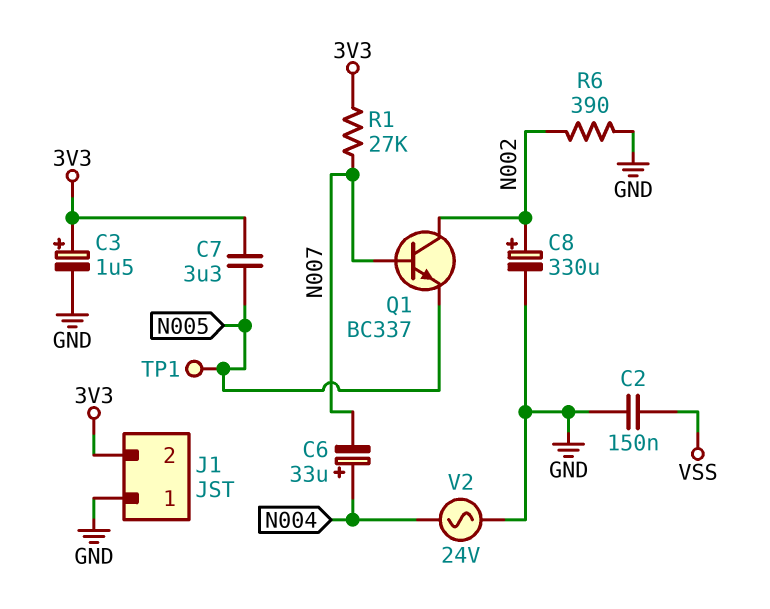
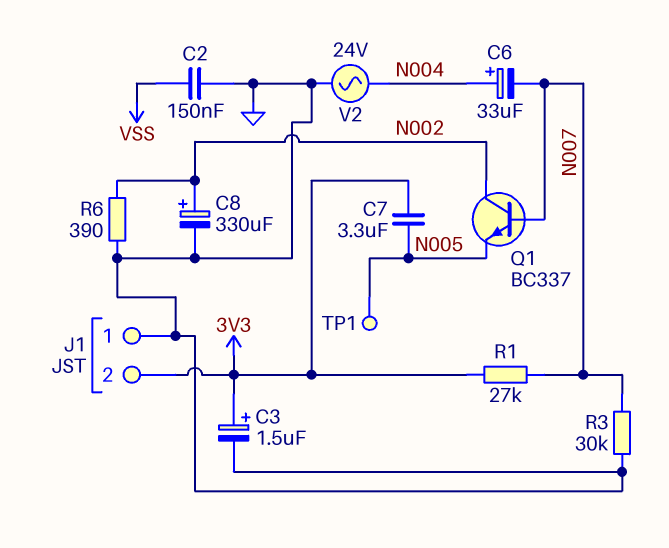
R3: none -> 30k (GND, N007)

